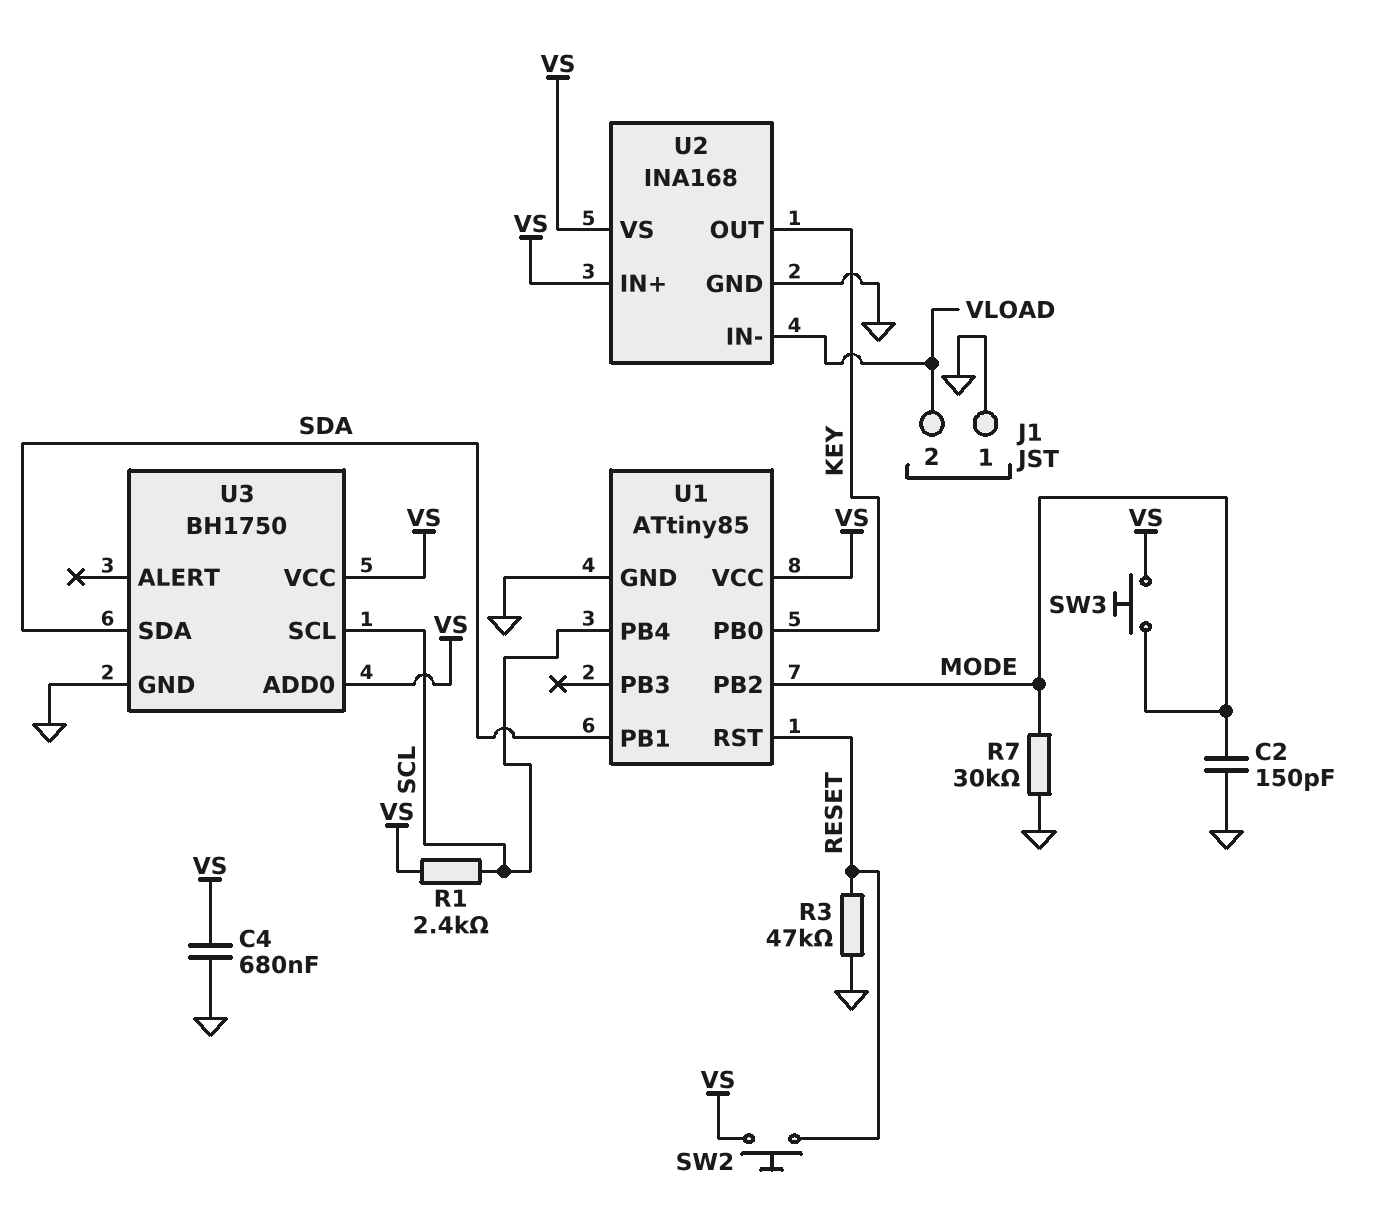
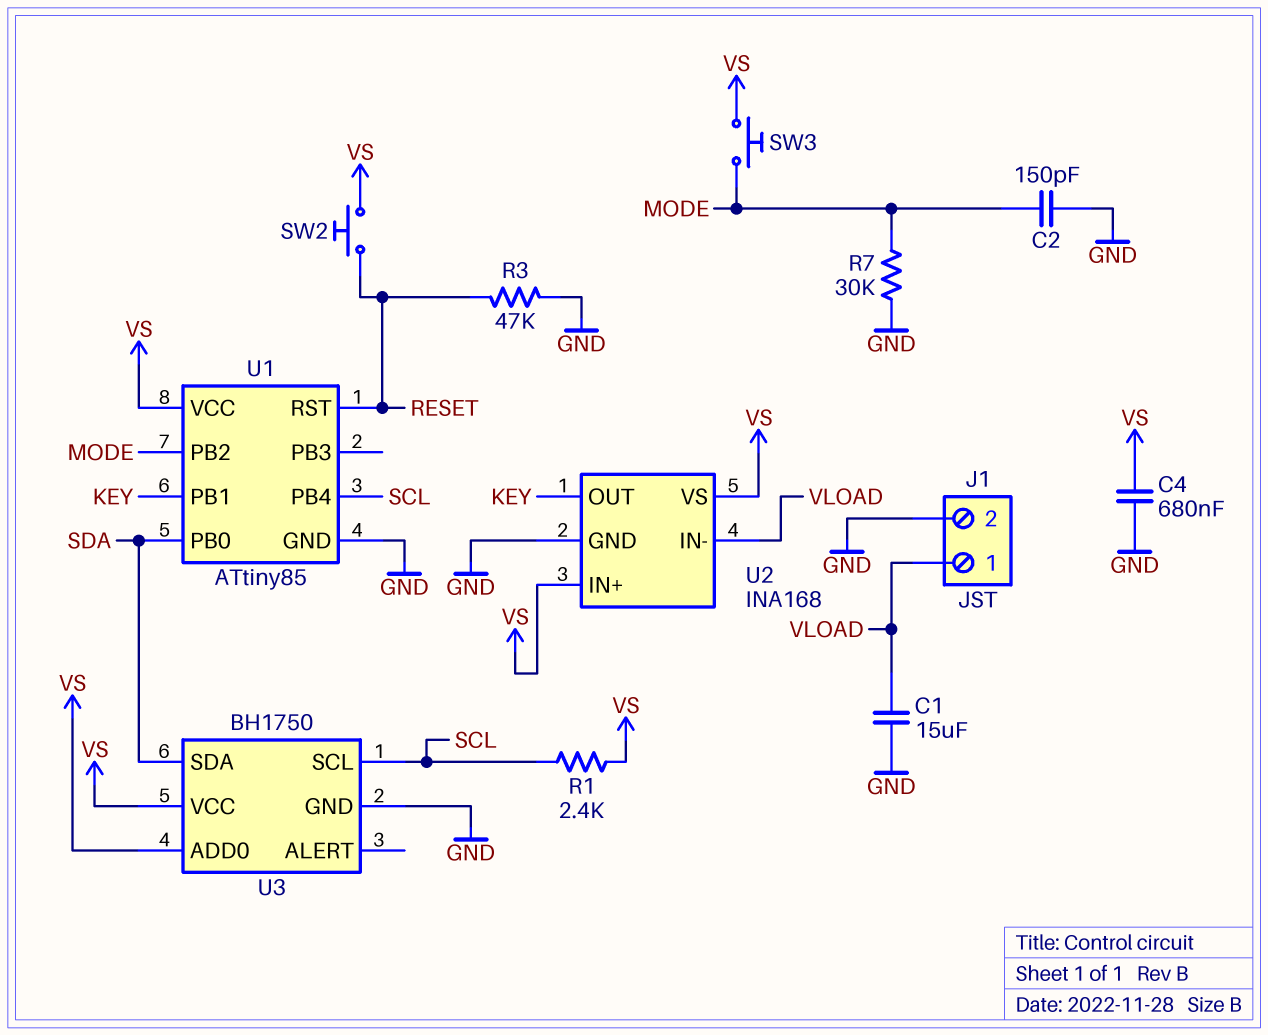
C1: none -> 15uF (GND, VLOAD)
J1 pin 1: GND -> VLOAD
J1 pin 2: VLOAD -> GND
U1 pin PB0: KEY -> SDA
U1 pin PB1: SDA -> KEY

